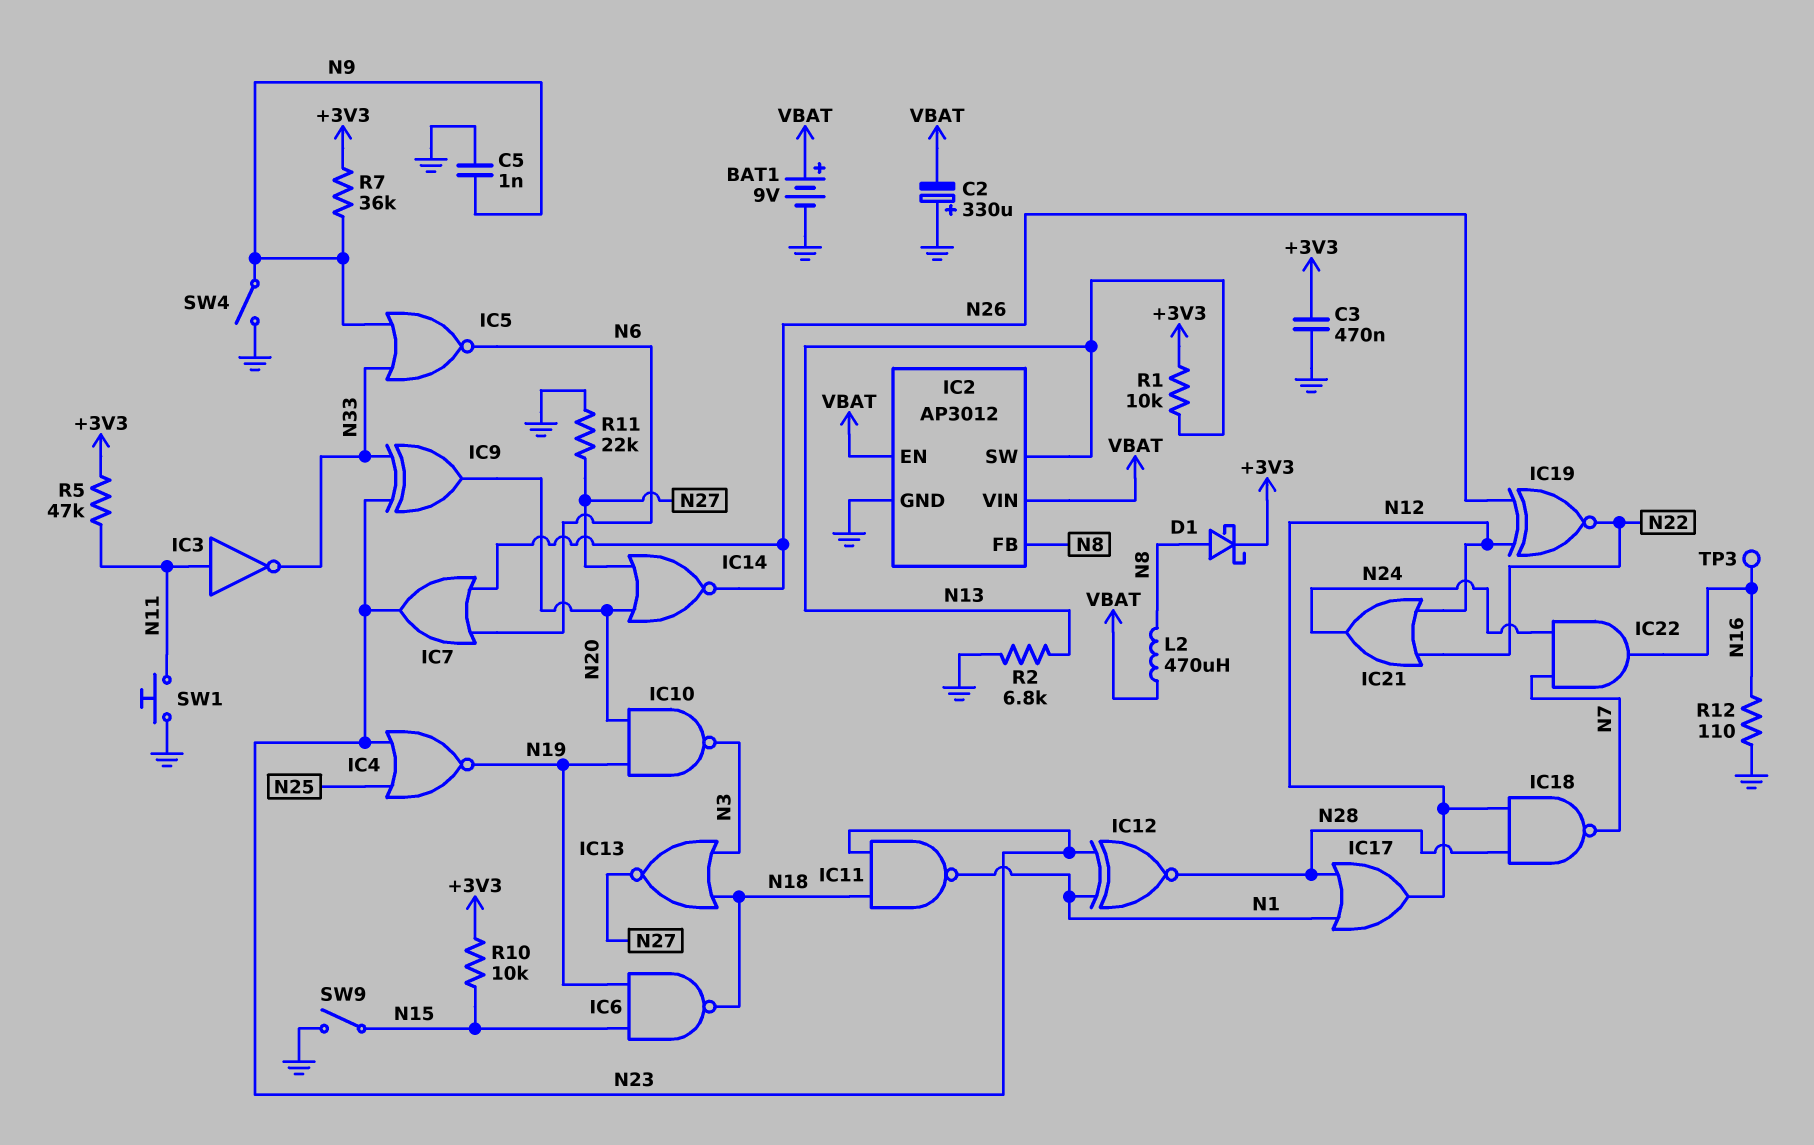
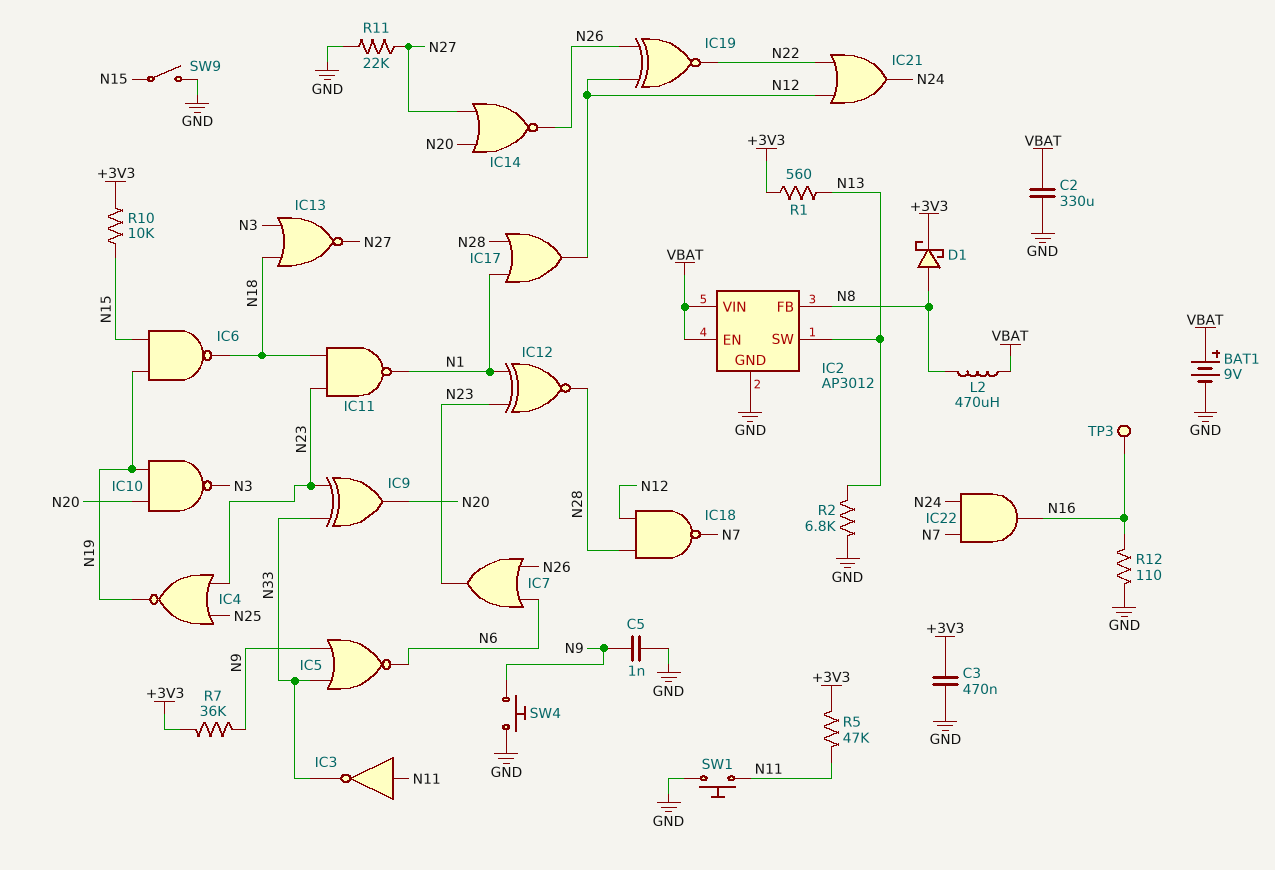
C2: 330uF (plus GND, minus VBAT) -> 330uF (GND, VBAT)
R1: 10k (+3V3, N13) -> 560 (+3V3, N13)
SW4: switch (GND, N9) -> button (GND, N9)

